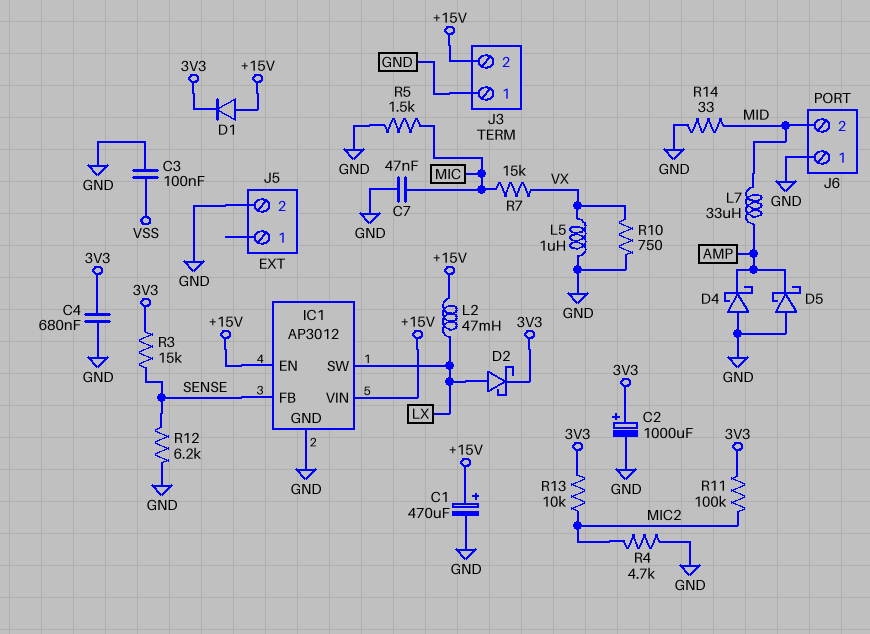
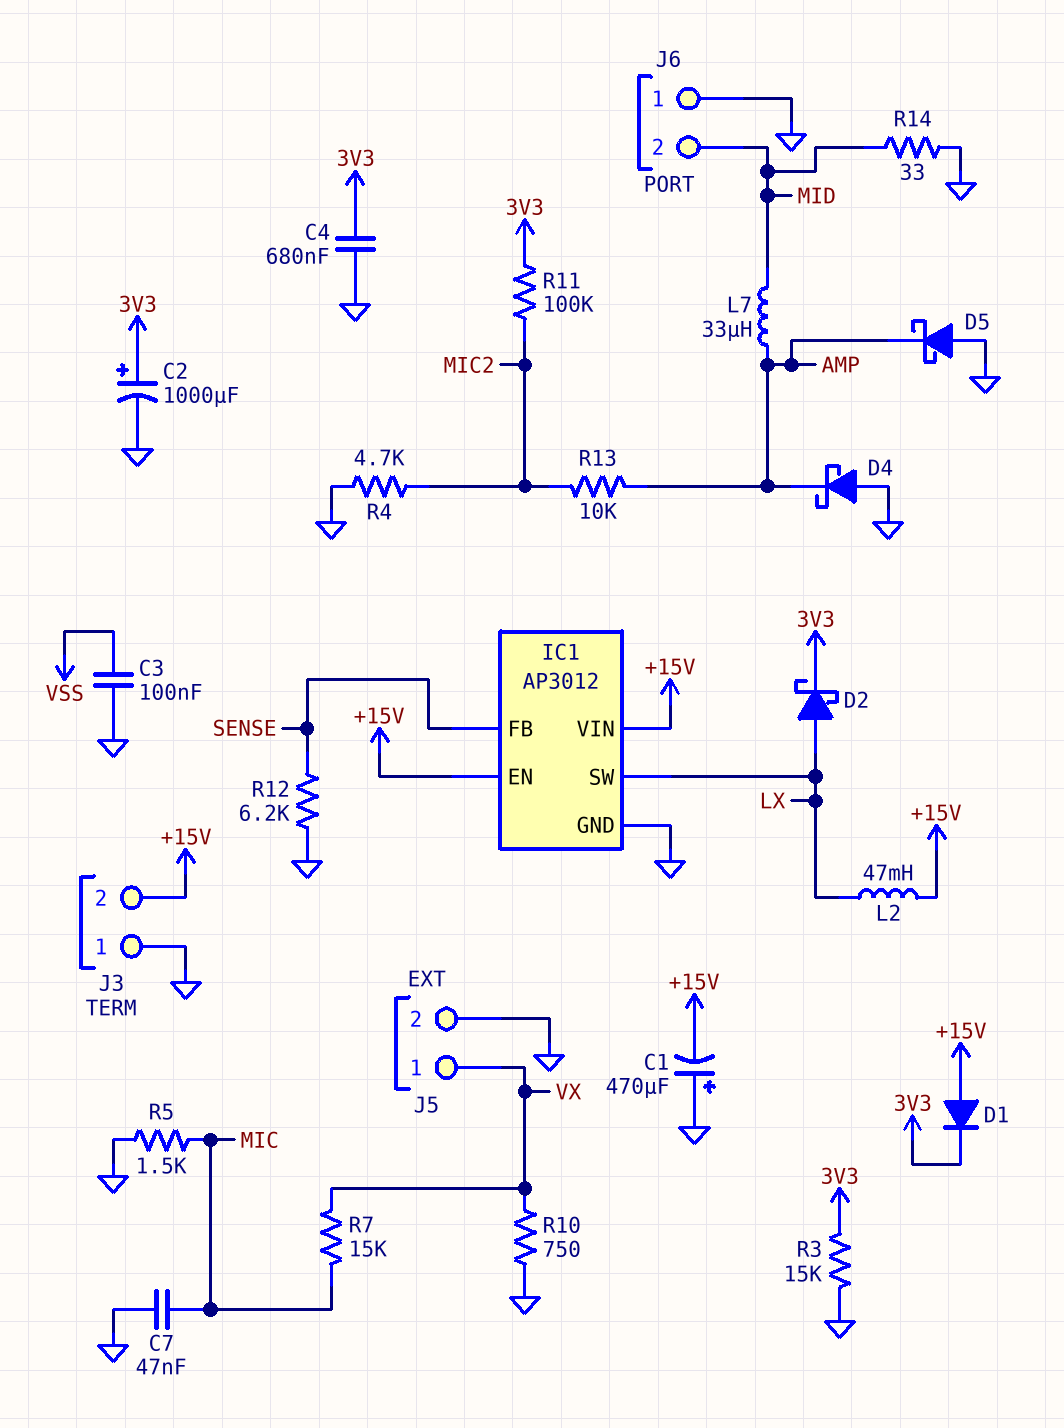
C1: 470uF (plus +15V, minus GND) -> 470uF (plus GND, minus +15V)
J5 pin 1: none -> VX
L5: 1uH (GND, VX) -> none
R3: 15k (3V3, SENSE) -> 15k (3V3, GND)
R13: 10k (3V3, MIC2) -> 10k (AMP, MIC2)

